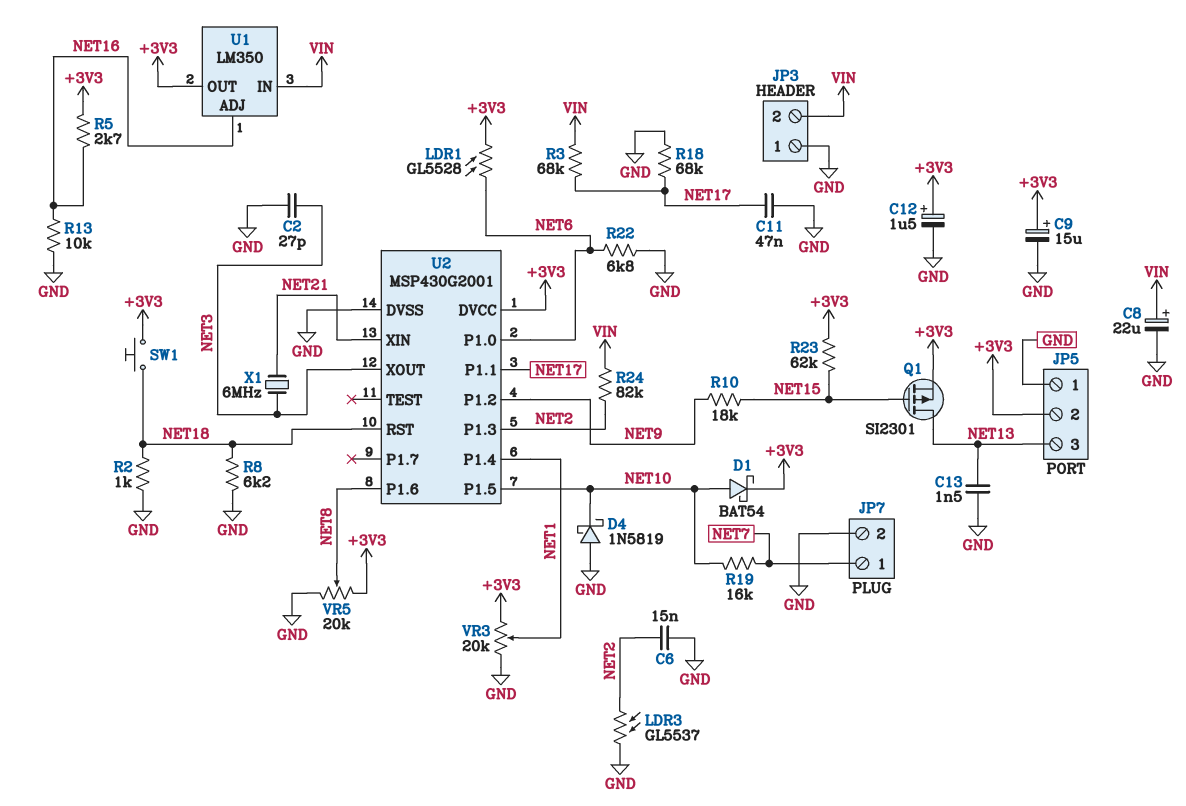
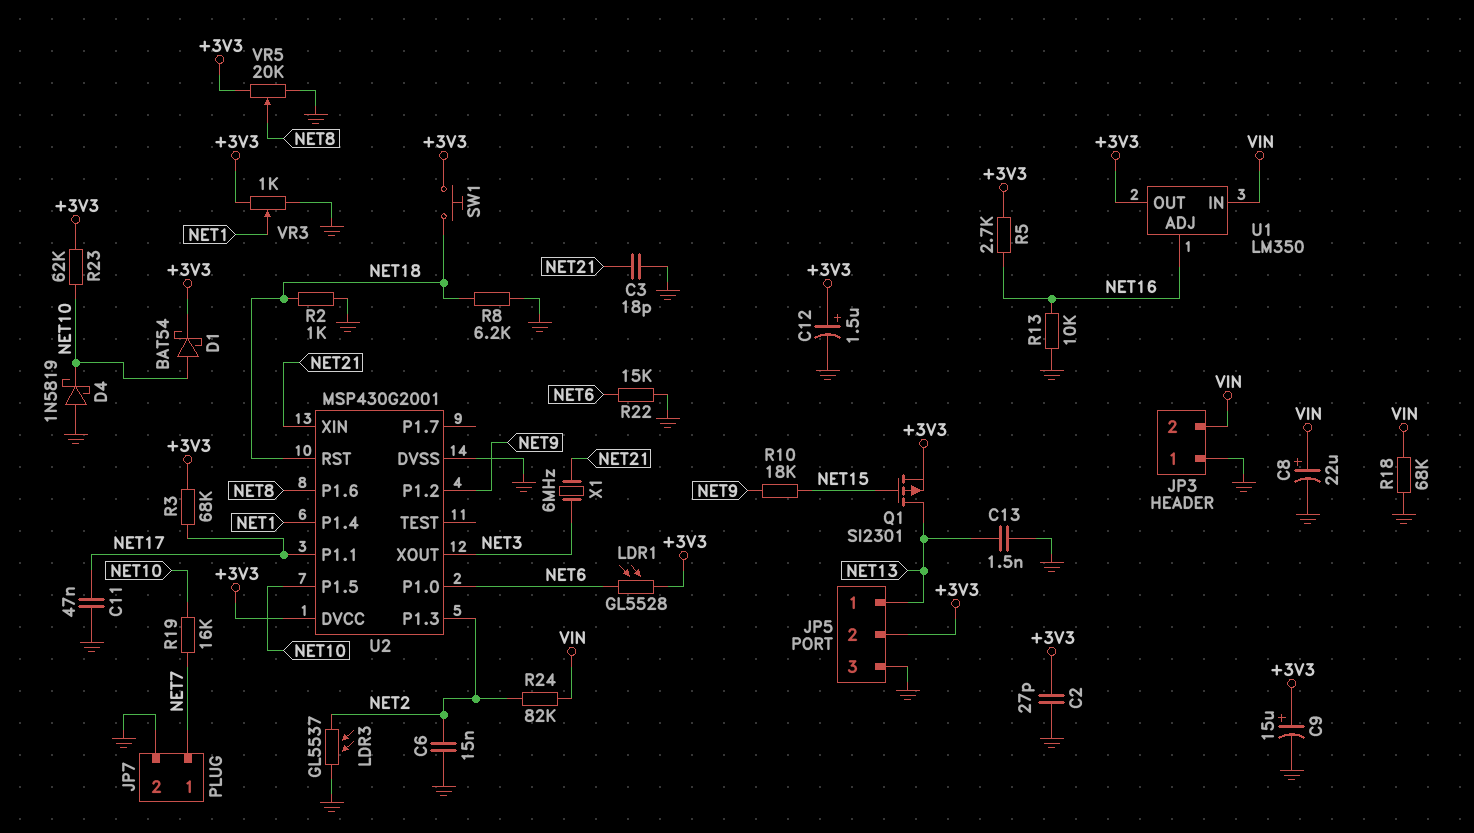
C2: 27pF (GND, NET3) -> 27pF (+3V3, GND)
C3: none -> 18pF (GND, NET21)
JP5 pin 1: GND -> NET13
JP5 pin 3: NET13 -> GND
R3: 68k (NET17, VIN) -> 68k (+3V3, NET17)
R18: 68k (GND, NET17) -> 68k (GND, VIN)
R22: 6.8k (GND, NET6) -> 15k (GND, NET6)
R23: 62k (+3V3, NET15) -> 62k (+3V3, NET10)
VR3: 20k (+3V3, GND, wiper NET1) -> 1k (+3V3, GND, wiper NET1)

